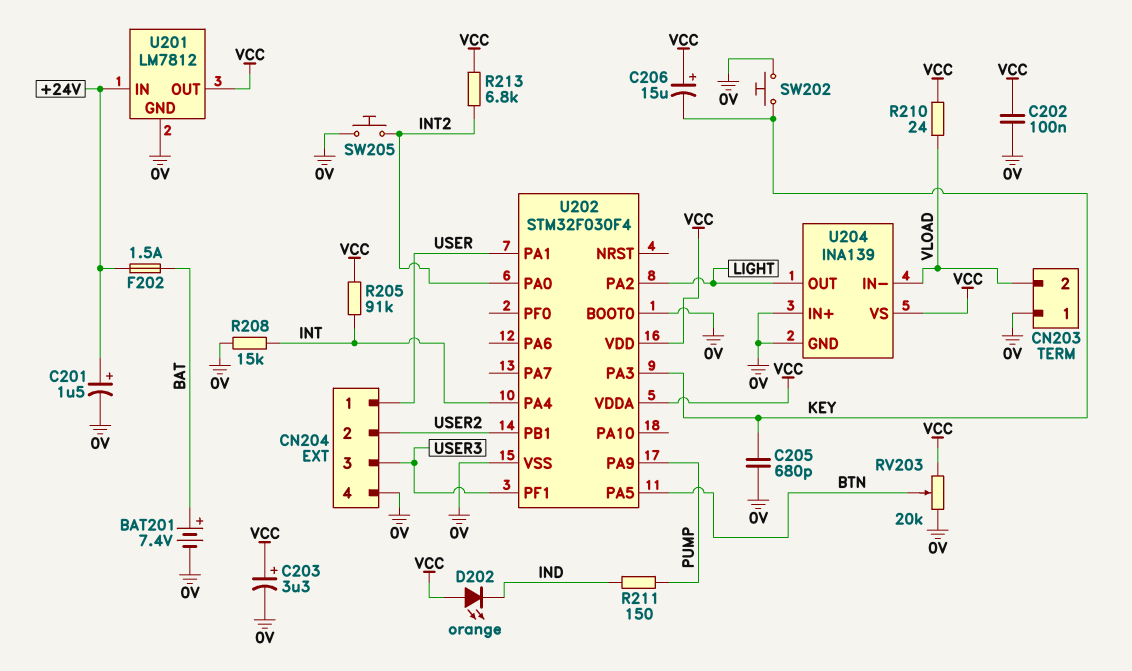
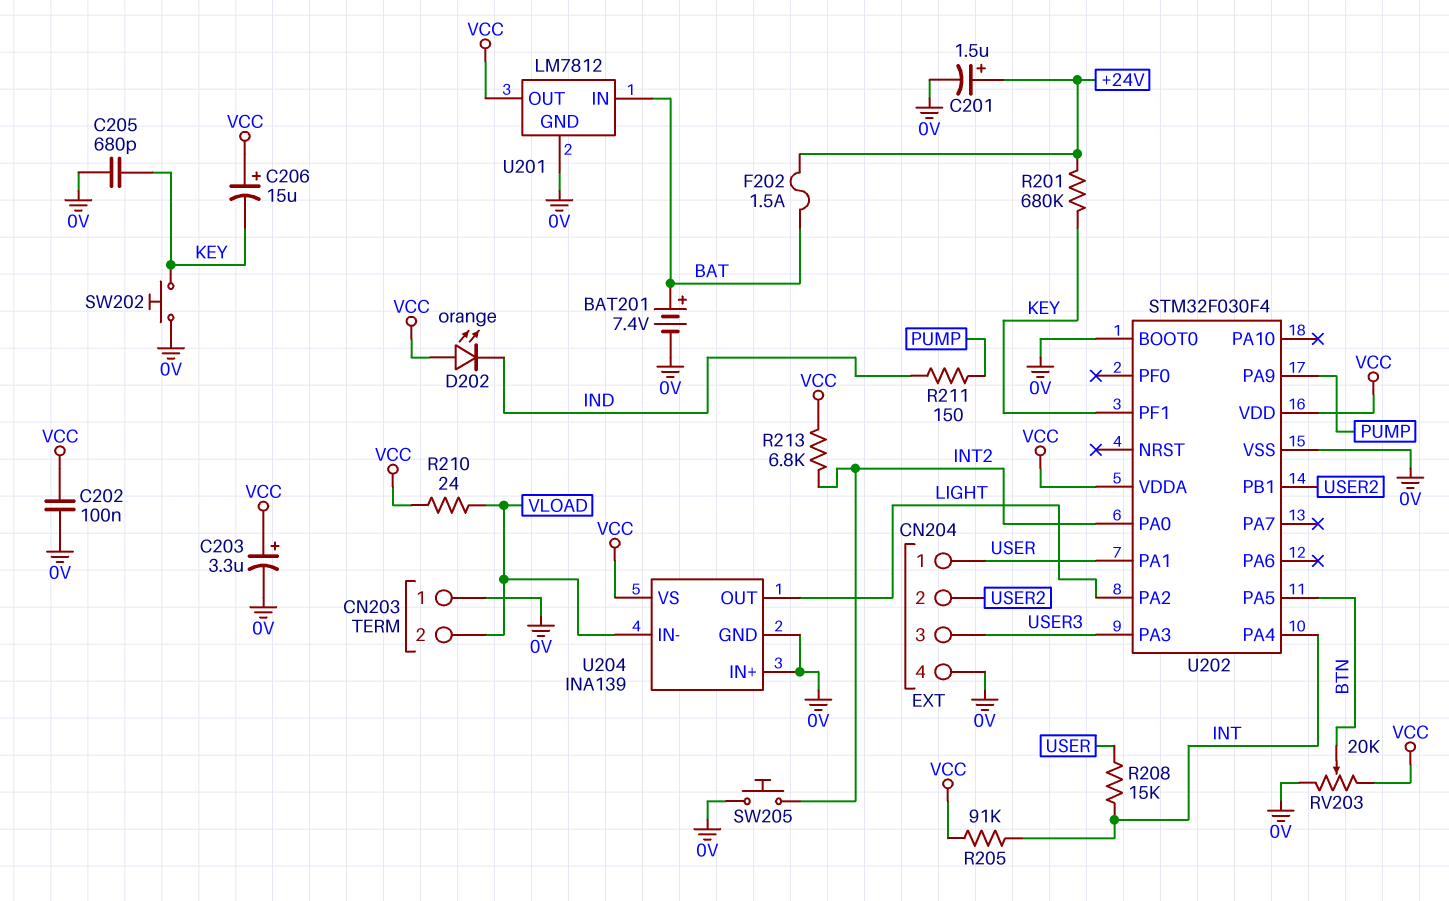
R201: none -> 680k (+24V, KEY)
R208: 15k (0V, INT) -> 15k (INT, USER)
U201 pin IN: +24V -> BAT
U202 pin PA3: KEY -> USER3
U202 pin PF1: USER3 -> KEY

